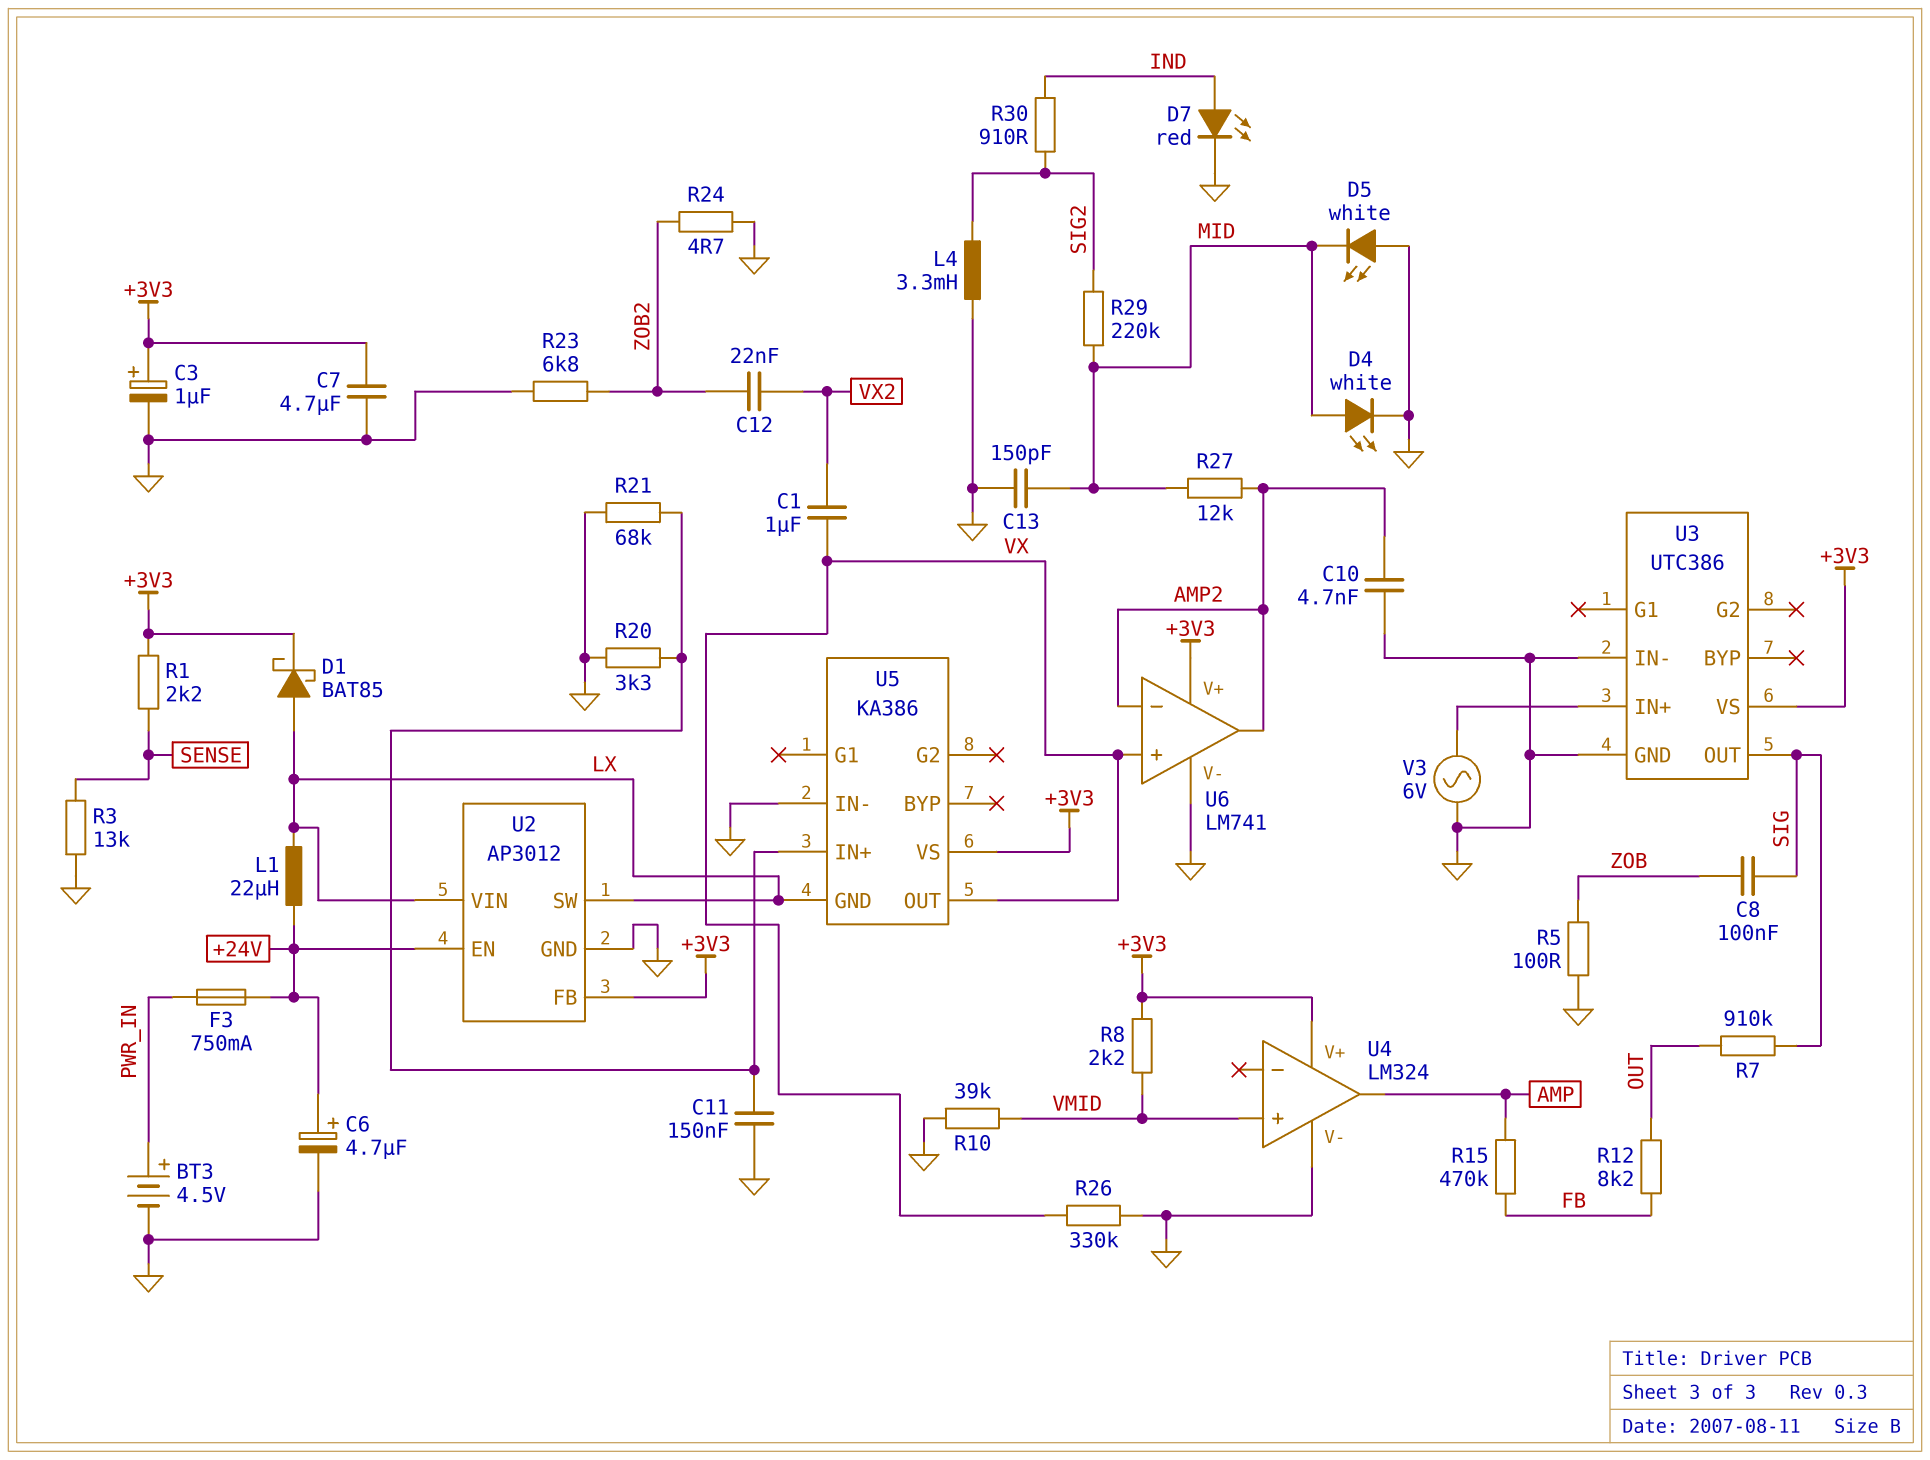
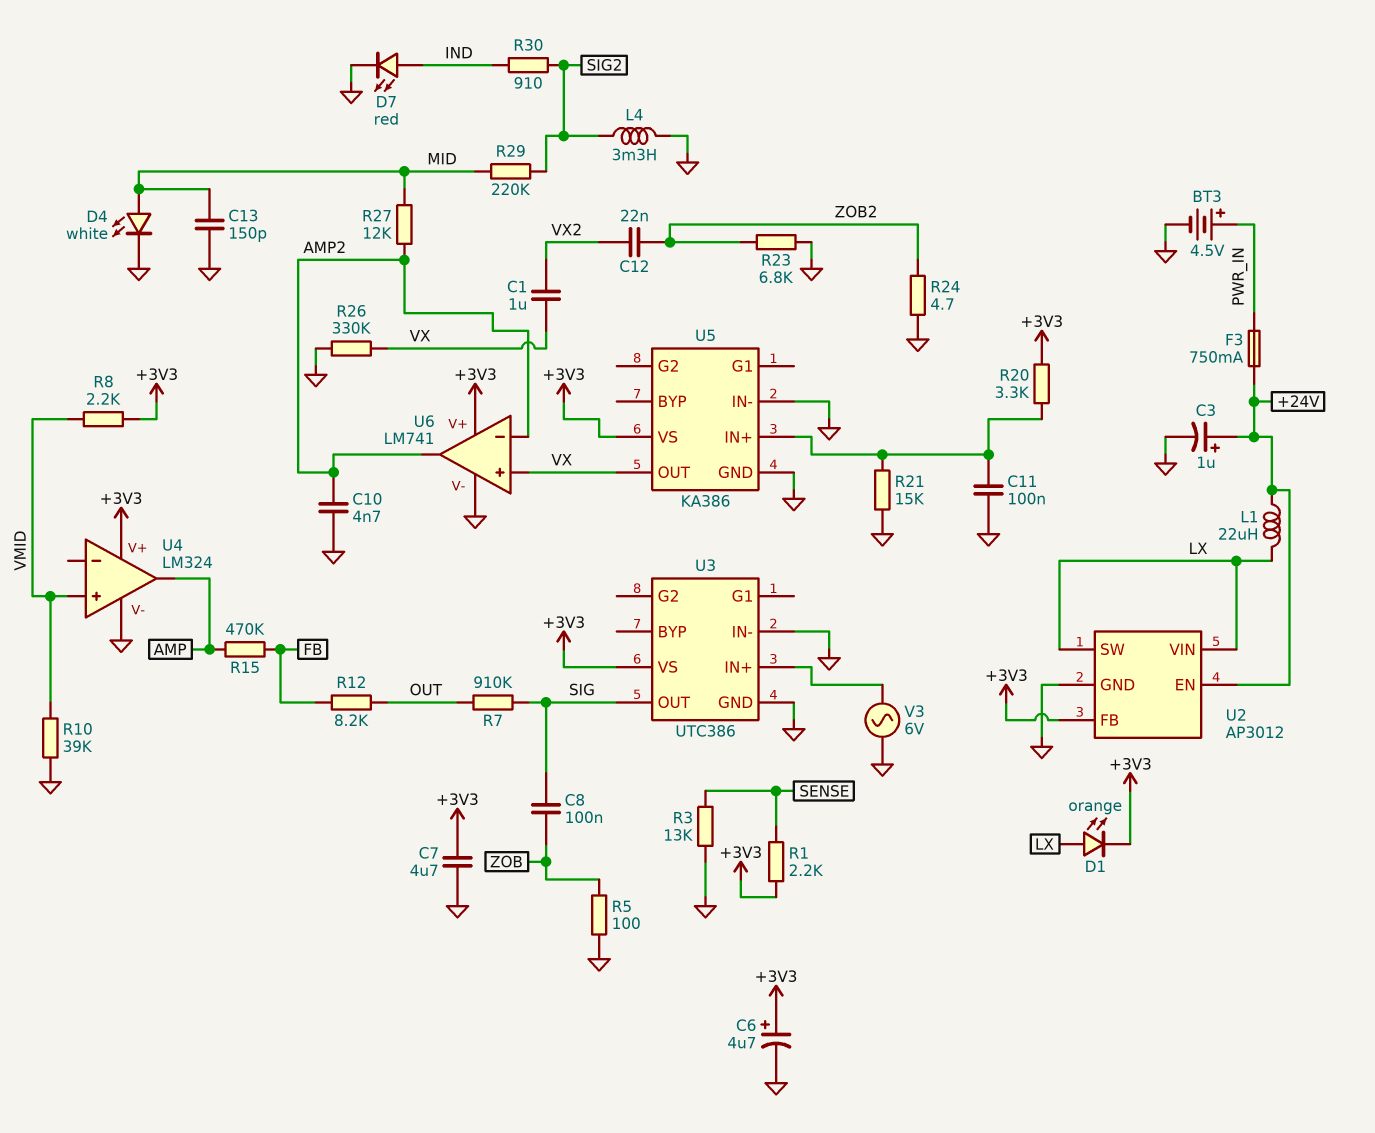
C3: 1uF (plus +3V3, minus GND) -> 1uF (plus +24V, minus GND)
C6: 4.7uF (plus +24V, minus GND) -> 4.7uF (plus +3V3, minus GND)
C11: 150nF (GND, U5/IN+) -> 100nF (GND, U5/IN+)
D1: schottky BAT85 (A LX, K +3V3) -> LED orange (A LX, K +3V3)
D5: LED white (A GND, K MID) -> none
R20: 3.3k (GND, U5/IN+) -> 3.3k (+3V3, U5/IN+)
R21: 68k (GND, U5/IN+) -> 15k (GND, U5/IN+)
U5 pin GND: LX -> GND

